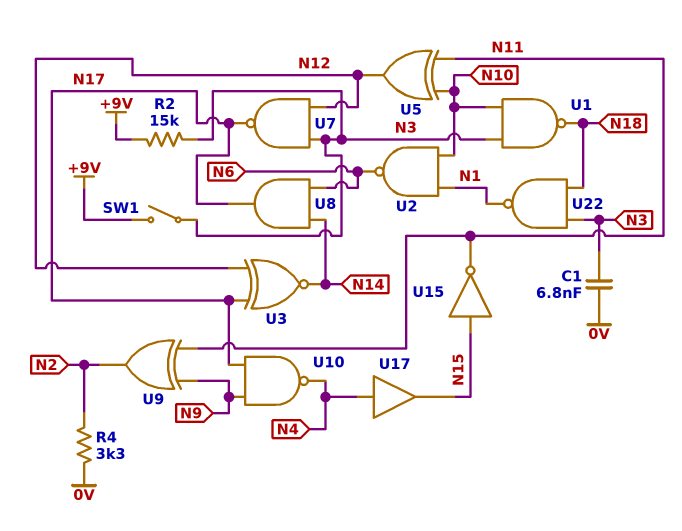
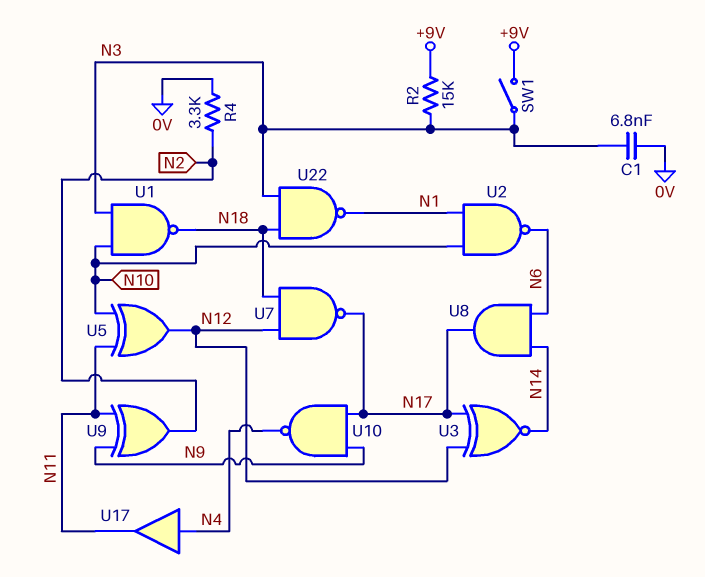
U7: NAND (in N3, in N12, out N17) -> NAND (in N12, in N18, out N17)
U15: NOT (in N15, out N11) -> none
U17: buffer (in N4, out N15) -> buffer (in N4, out N11)

